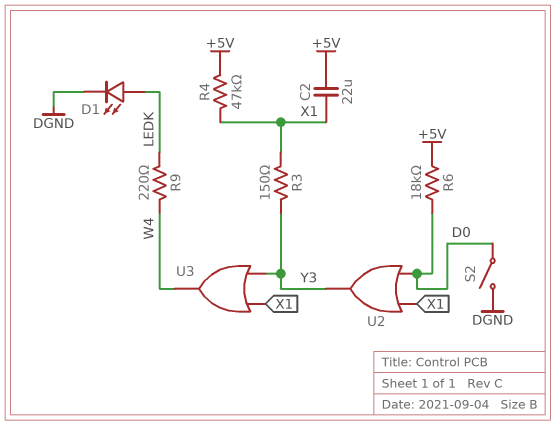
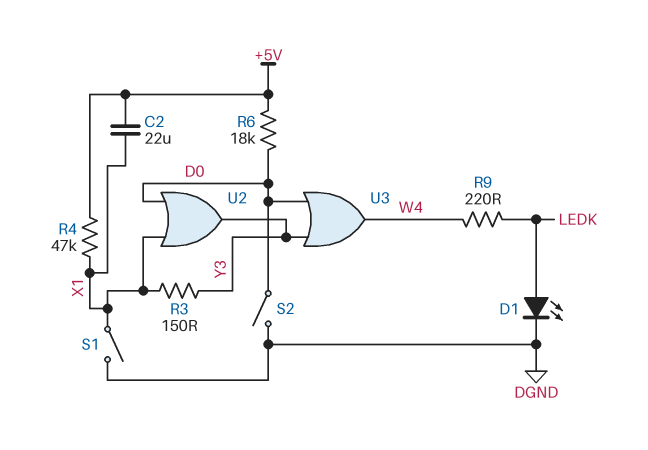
S1: none -> switch (DGND, X1)
U3: OR (in X1, in Y3, out W4) -> OR (in D0, in Y3, out W4)

